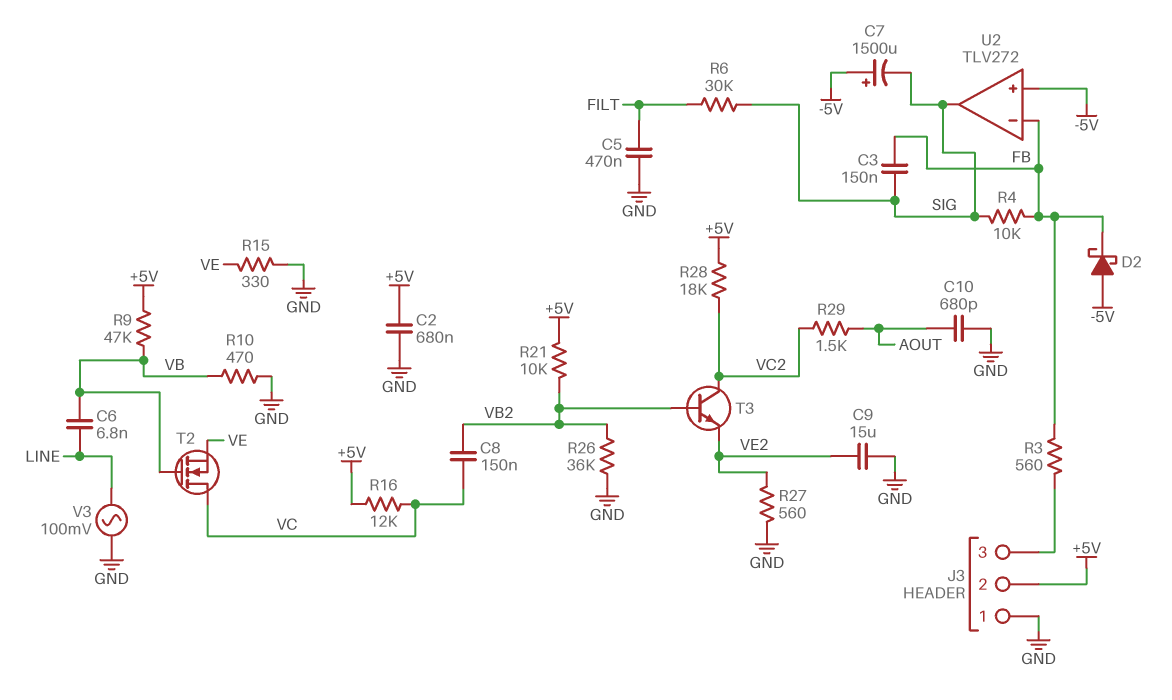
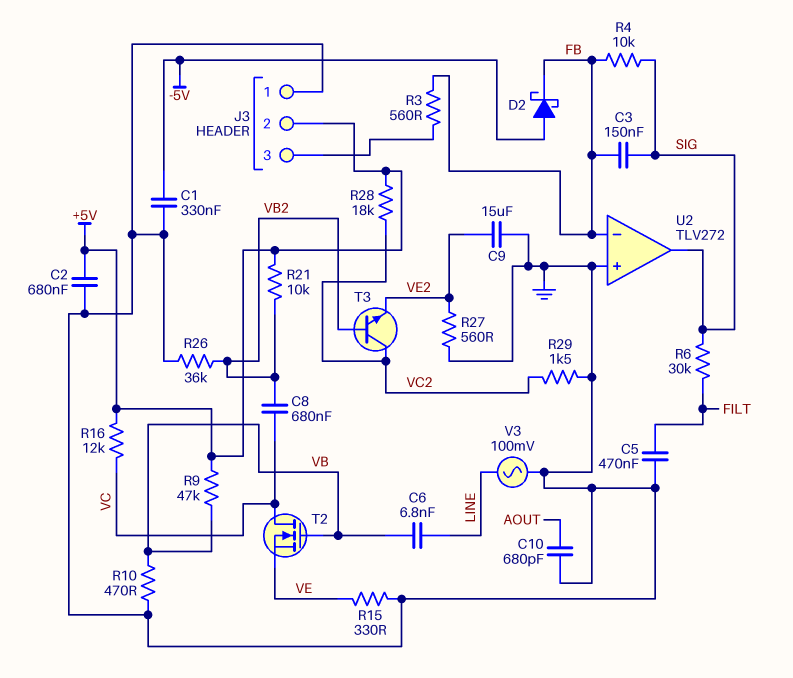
C1: none -> 330nF (-5V, GND)
C7: 1500uF (plus -5V, minus SIG) -> none
C8: 150nF (VB2, VC) -> 680nF (VB2, VC)
R29: 1.5k (AOUT, VC2) -> 1.5k (GND, VC2)
U2 pin in+: -5V -> GND

